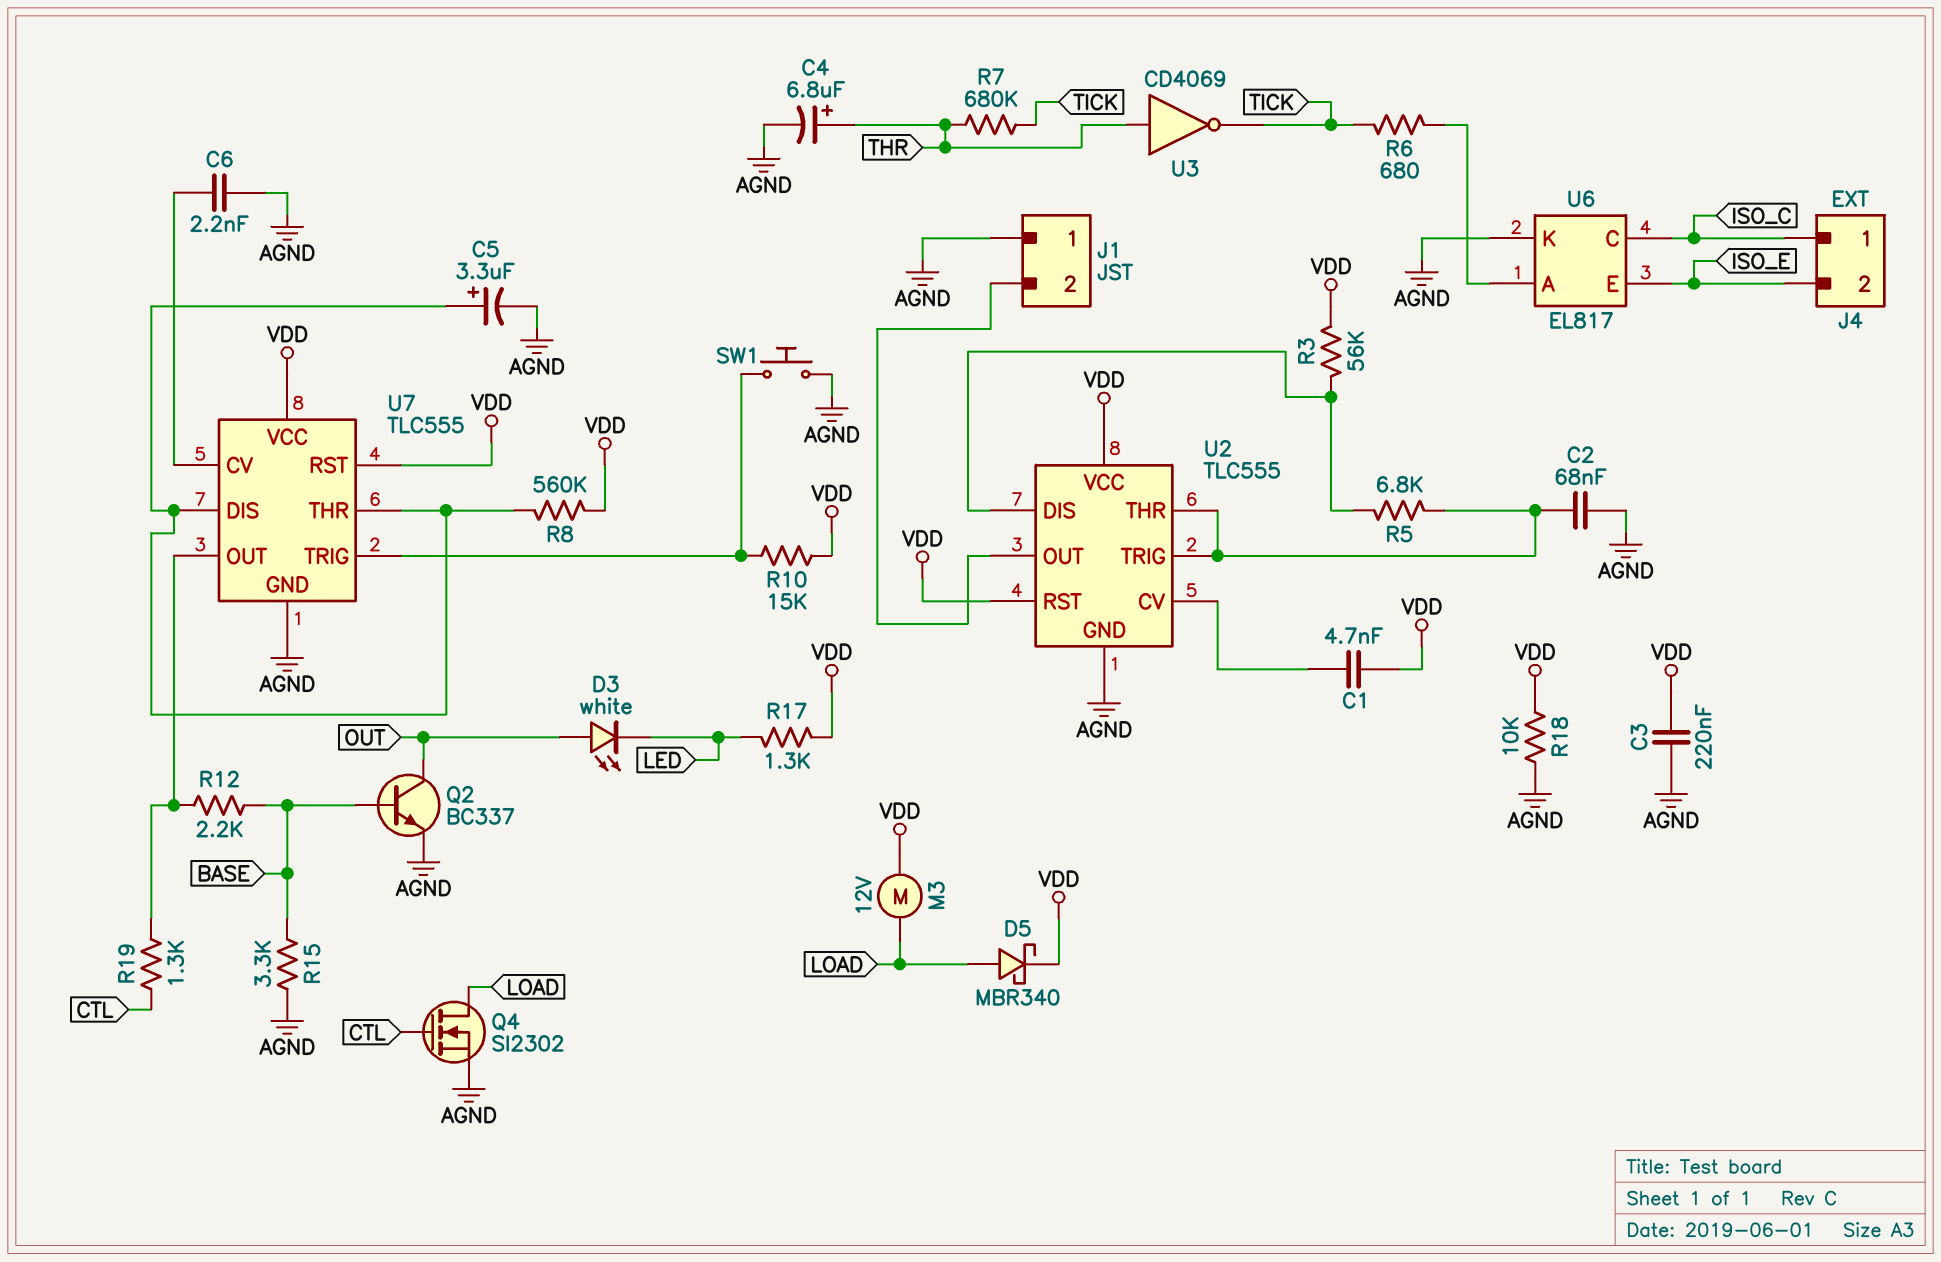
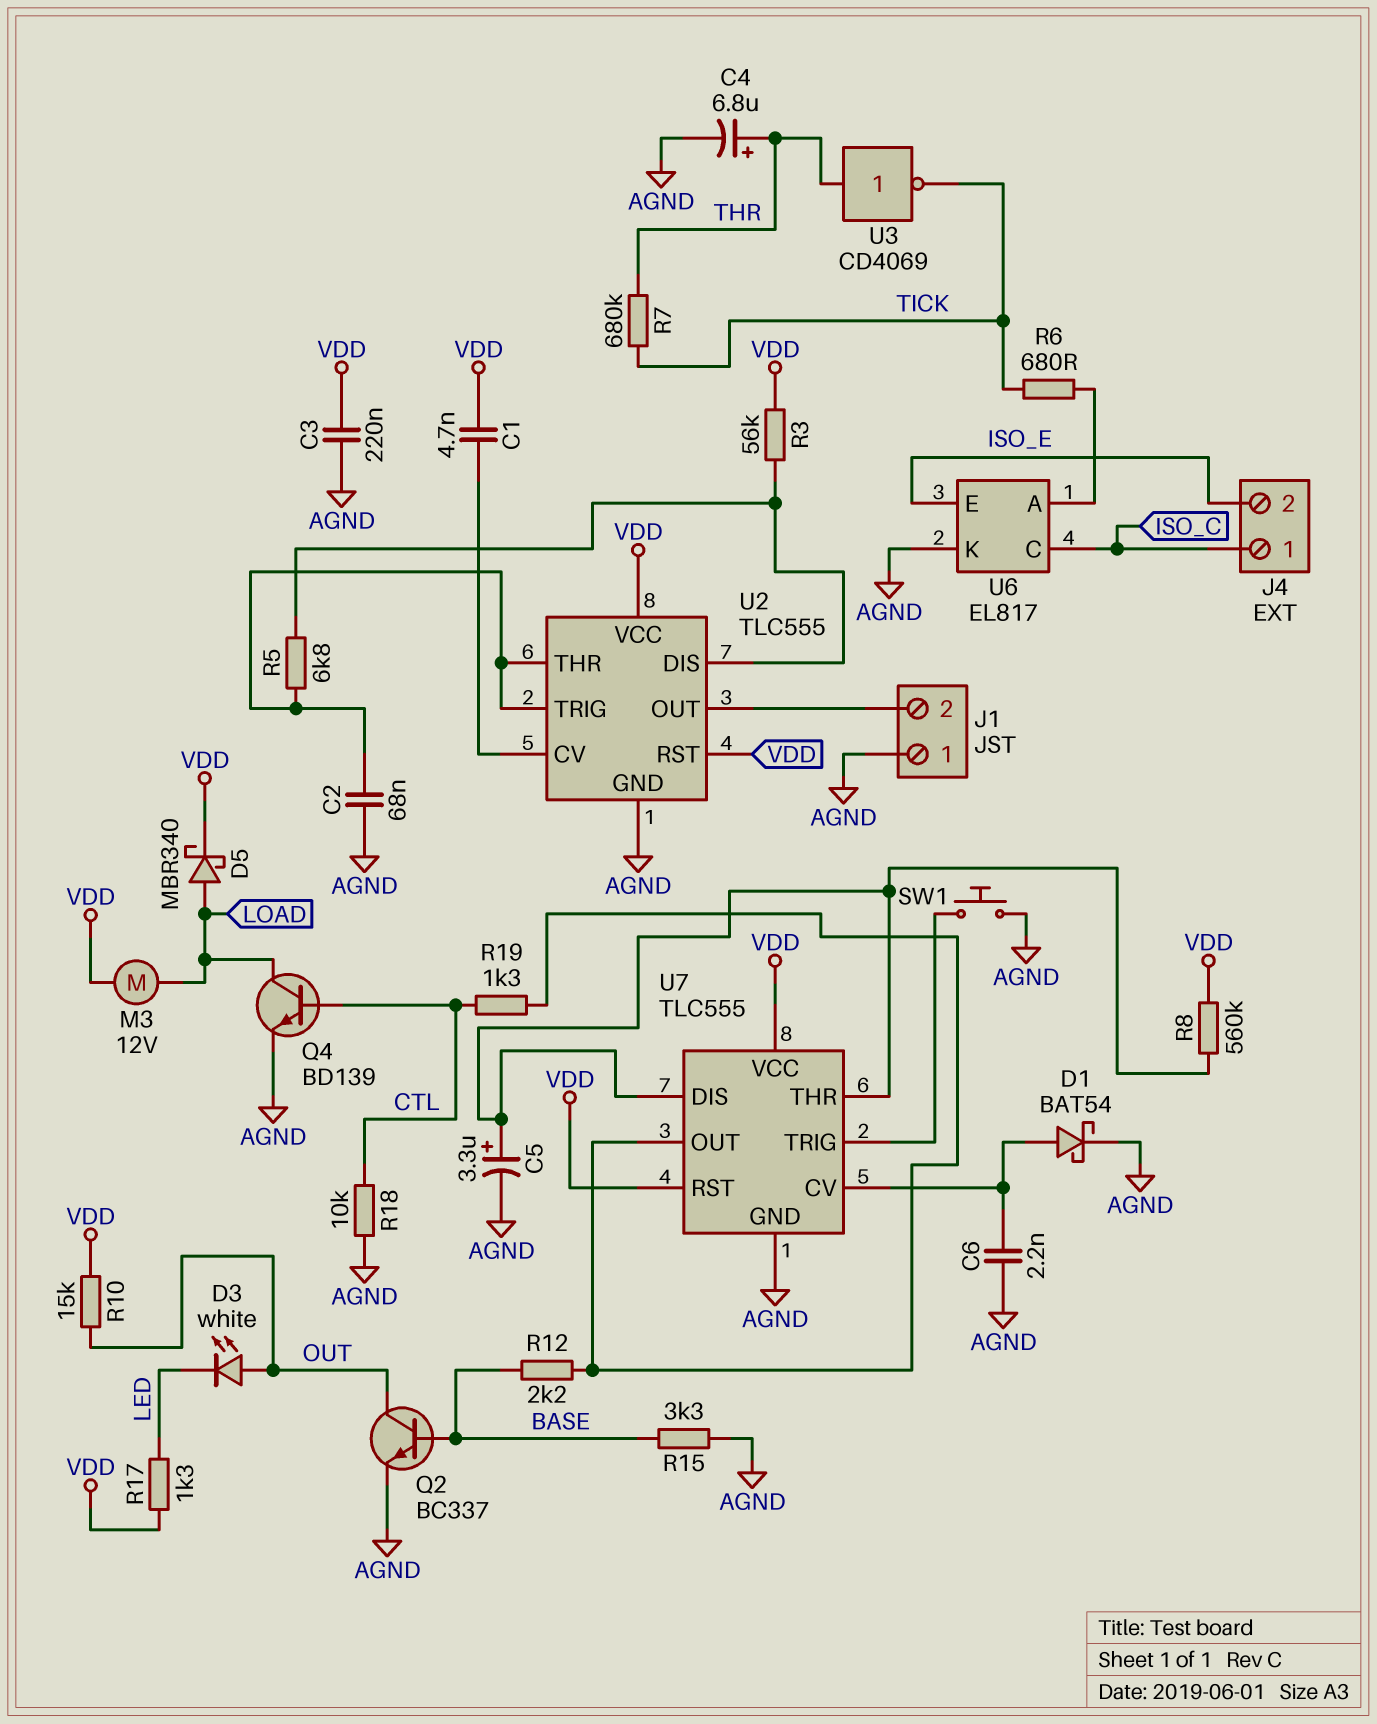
D1: none -> schottky BAT54 (A U7/CV, K AGND)
Q4: NMOS SI2302 (G CTL, D LOAD, S AGND) -> NPN BD139 (B CTL, C LOAD, E AGND)
R10: 15k (U7/TRIG, VDD) -> 15k (OUT, VDD)
R18: 10k (AGND, VDD) -> 10k (AGND, CTL)

